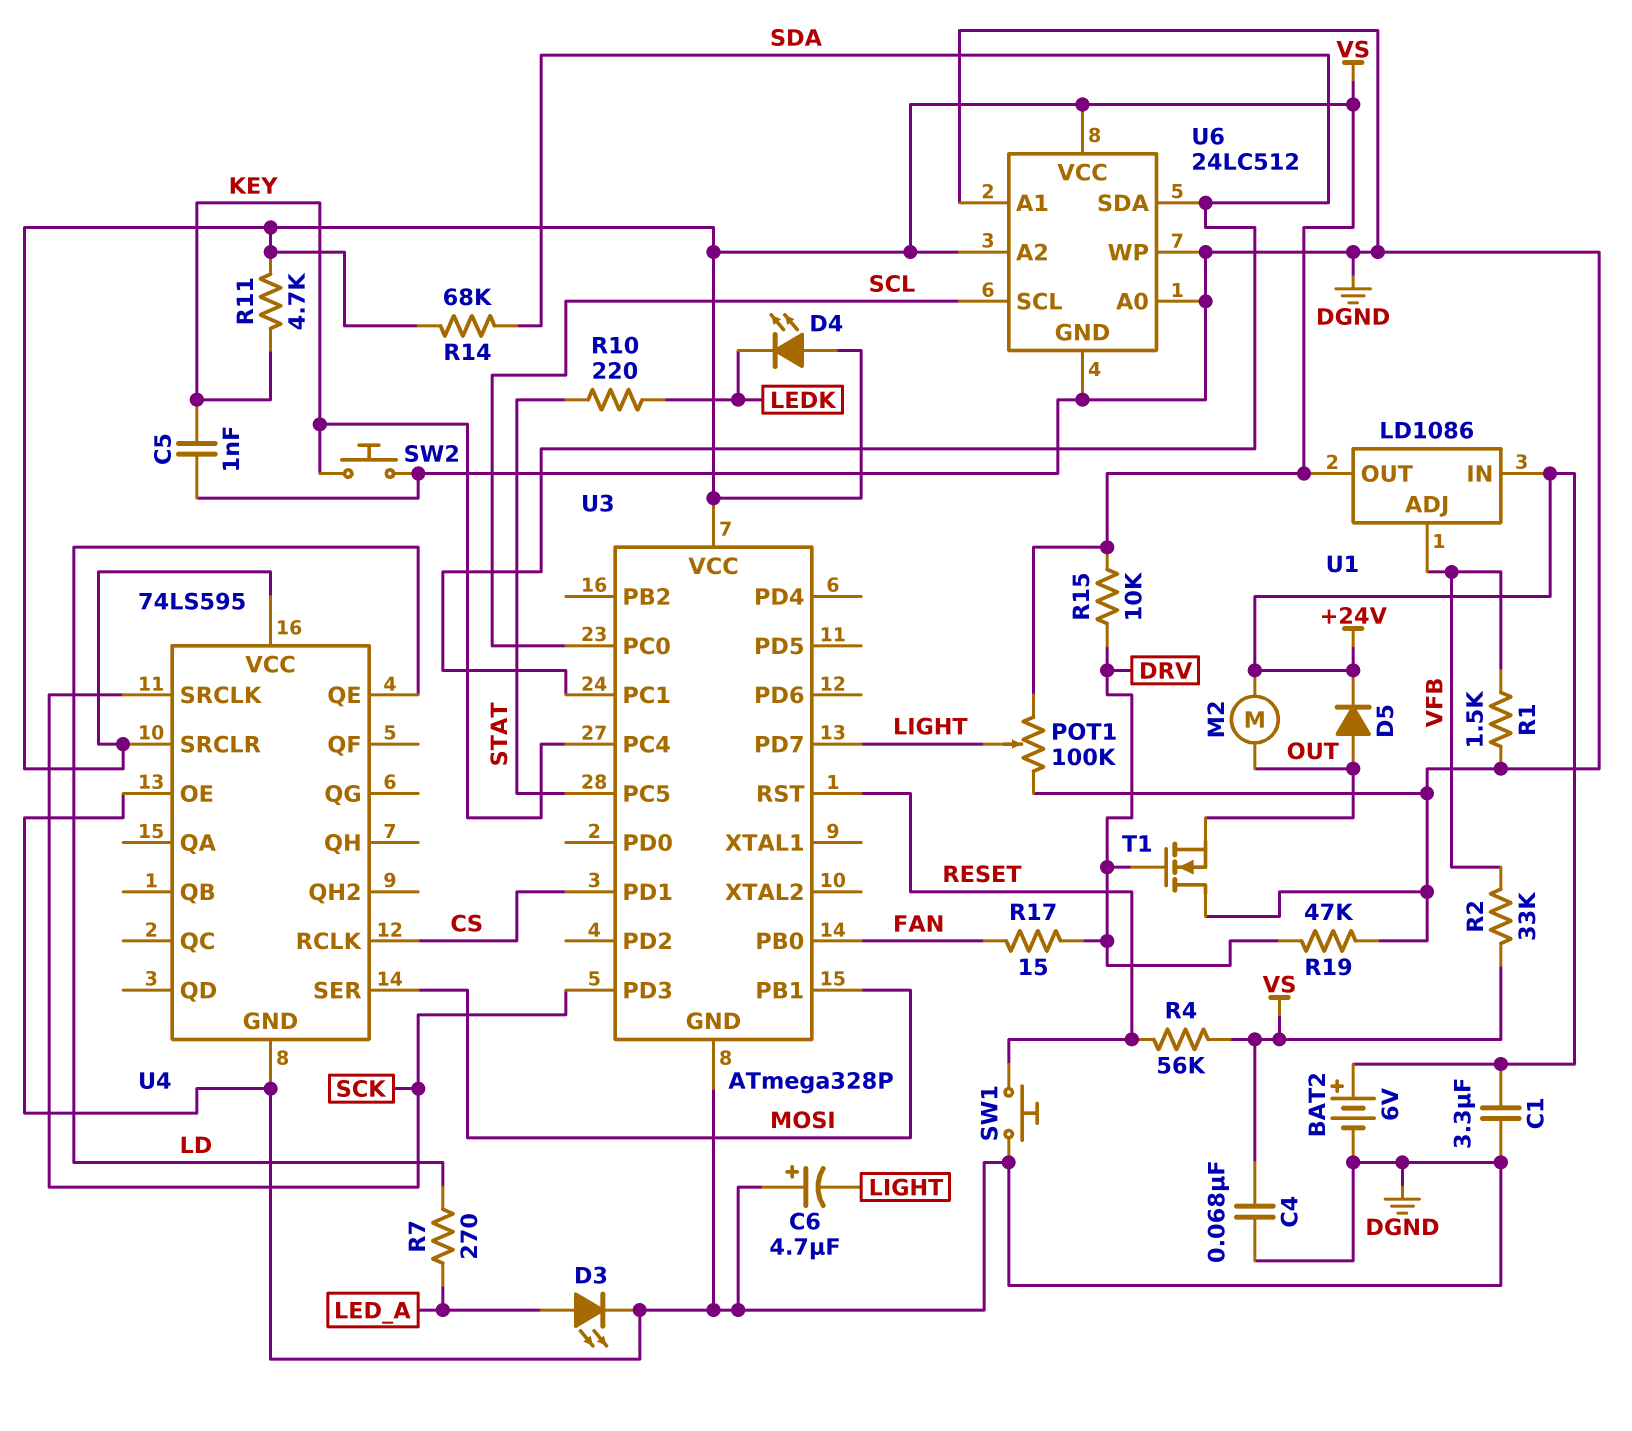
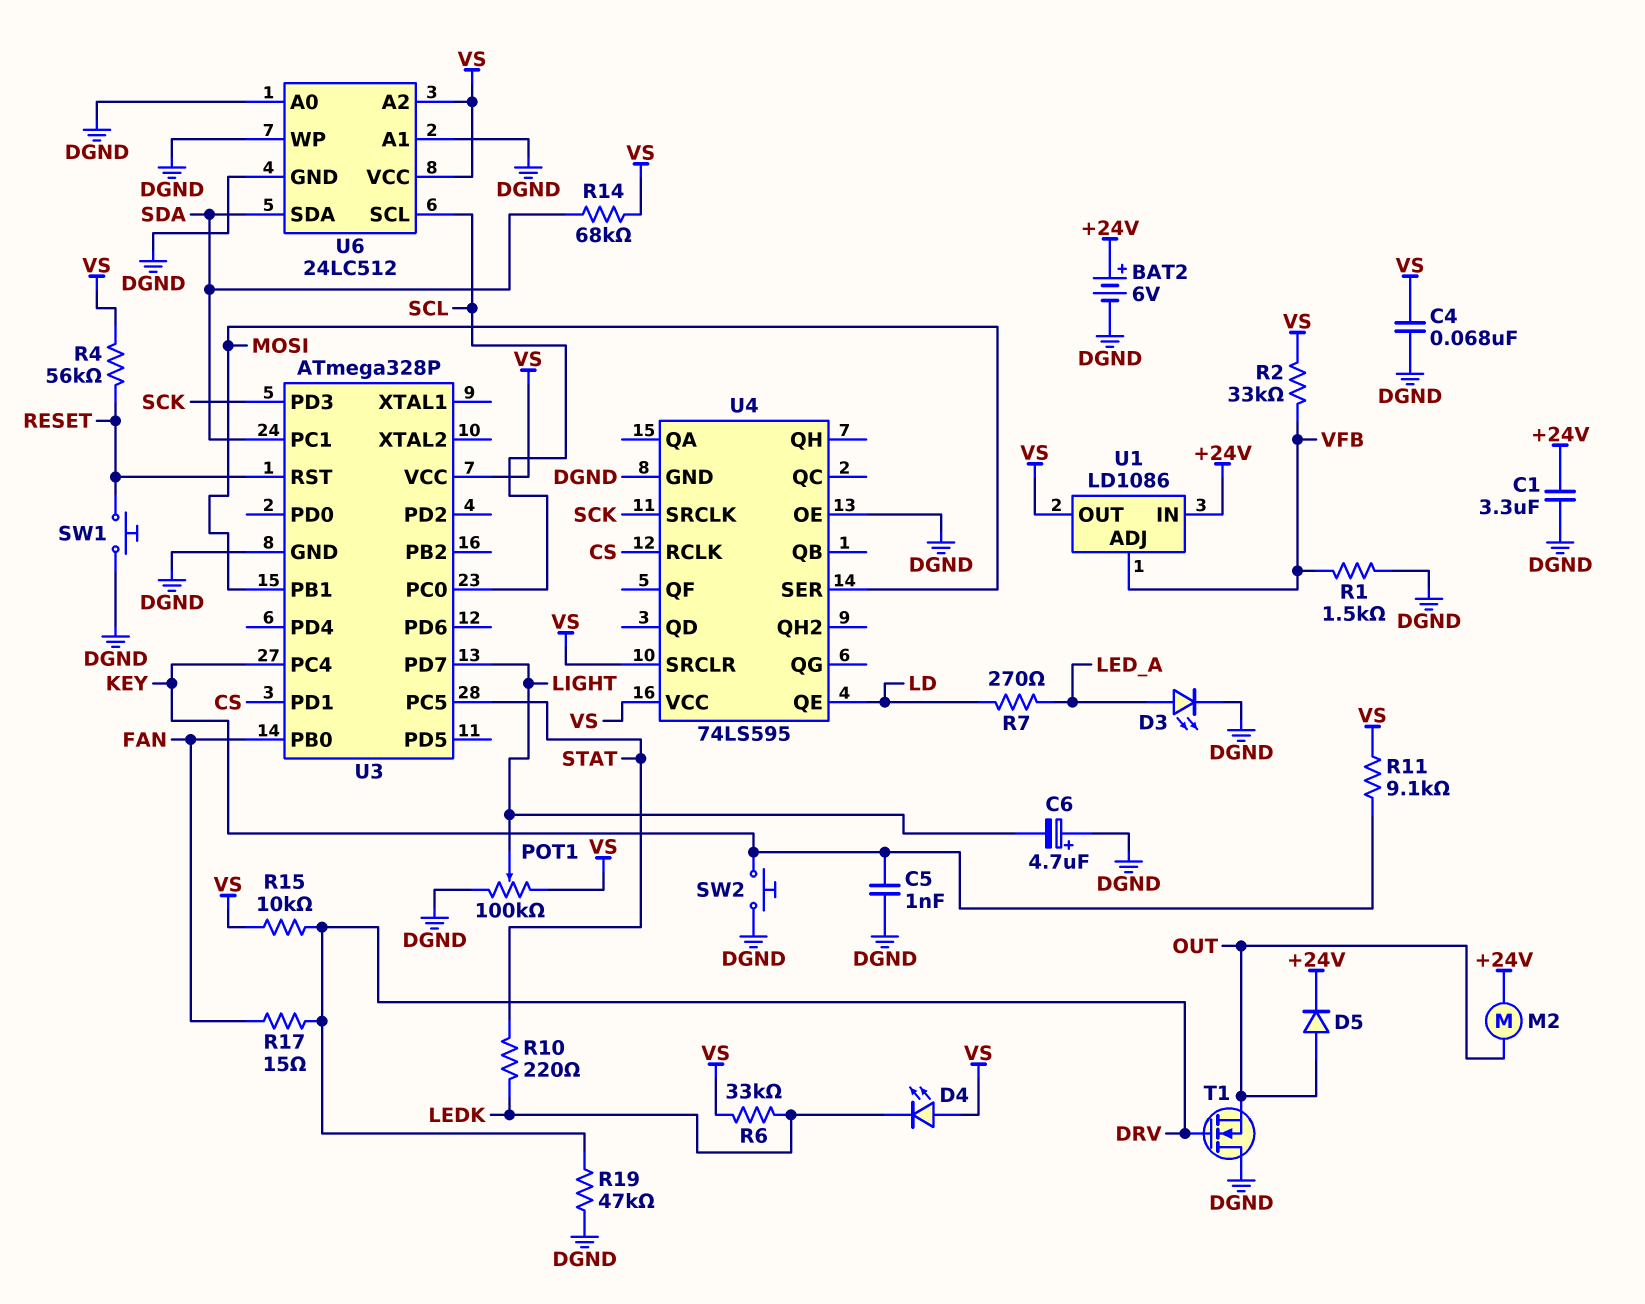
R6: none -> 33k (LEDK, VS)
R11: 4.7k (KEY, VS) -> 9.1k (KEY, VS)

